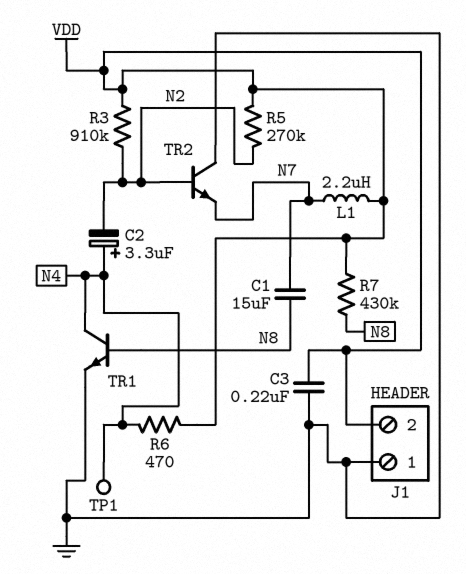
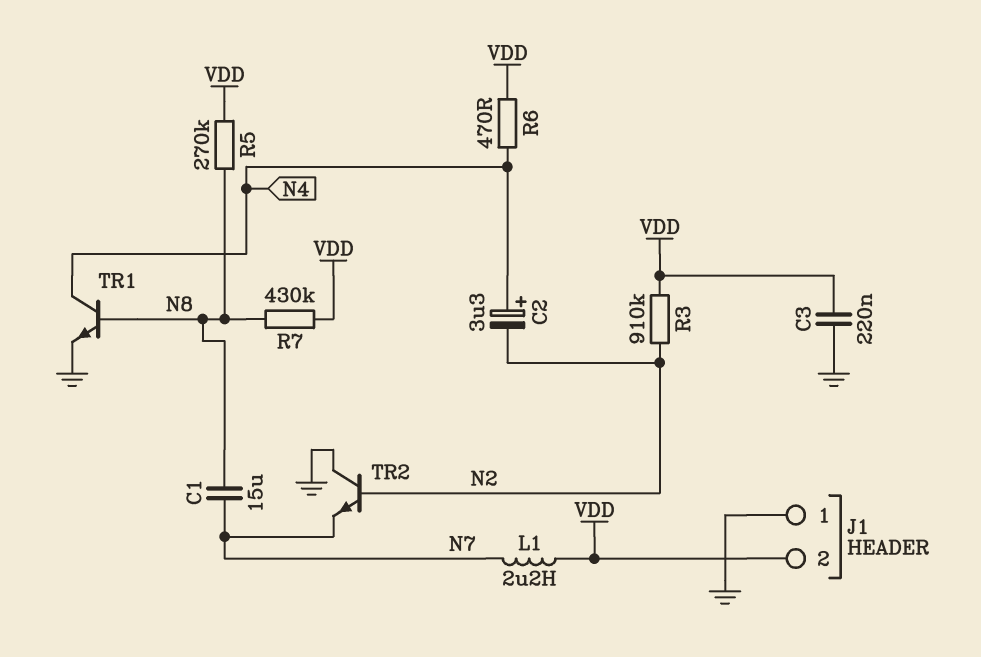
R5: 270k (N2, VDD) -> 270k (N8, VDD)
TP1: test point (N4) -> none

